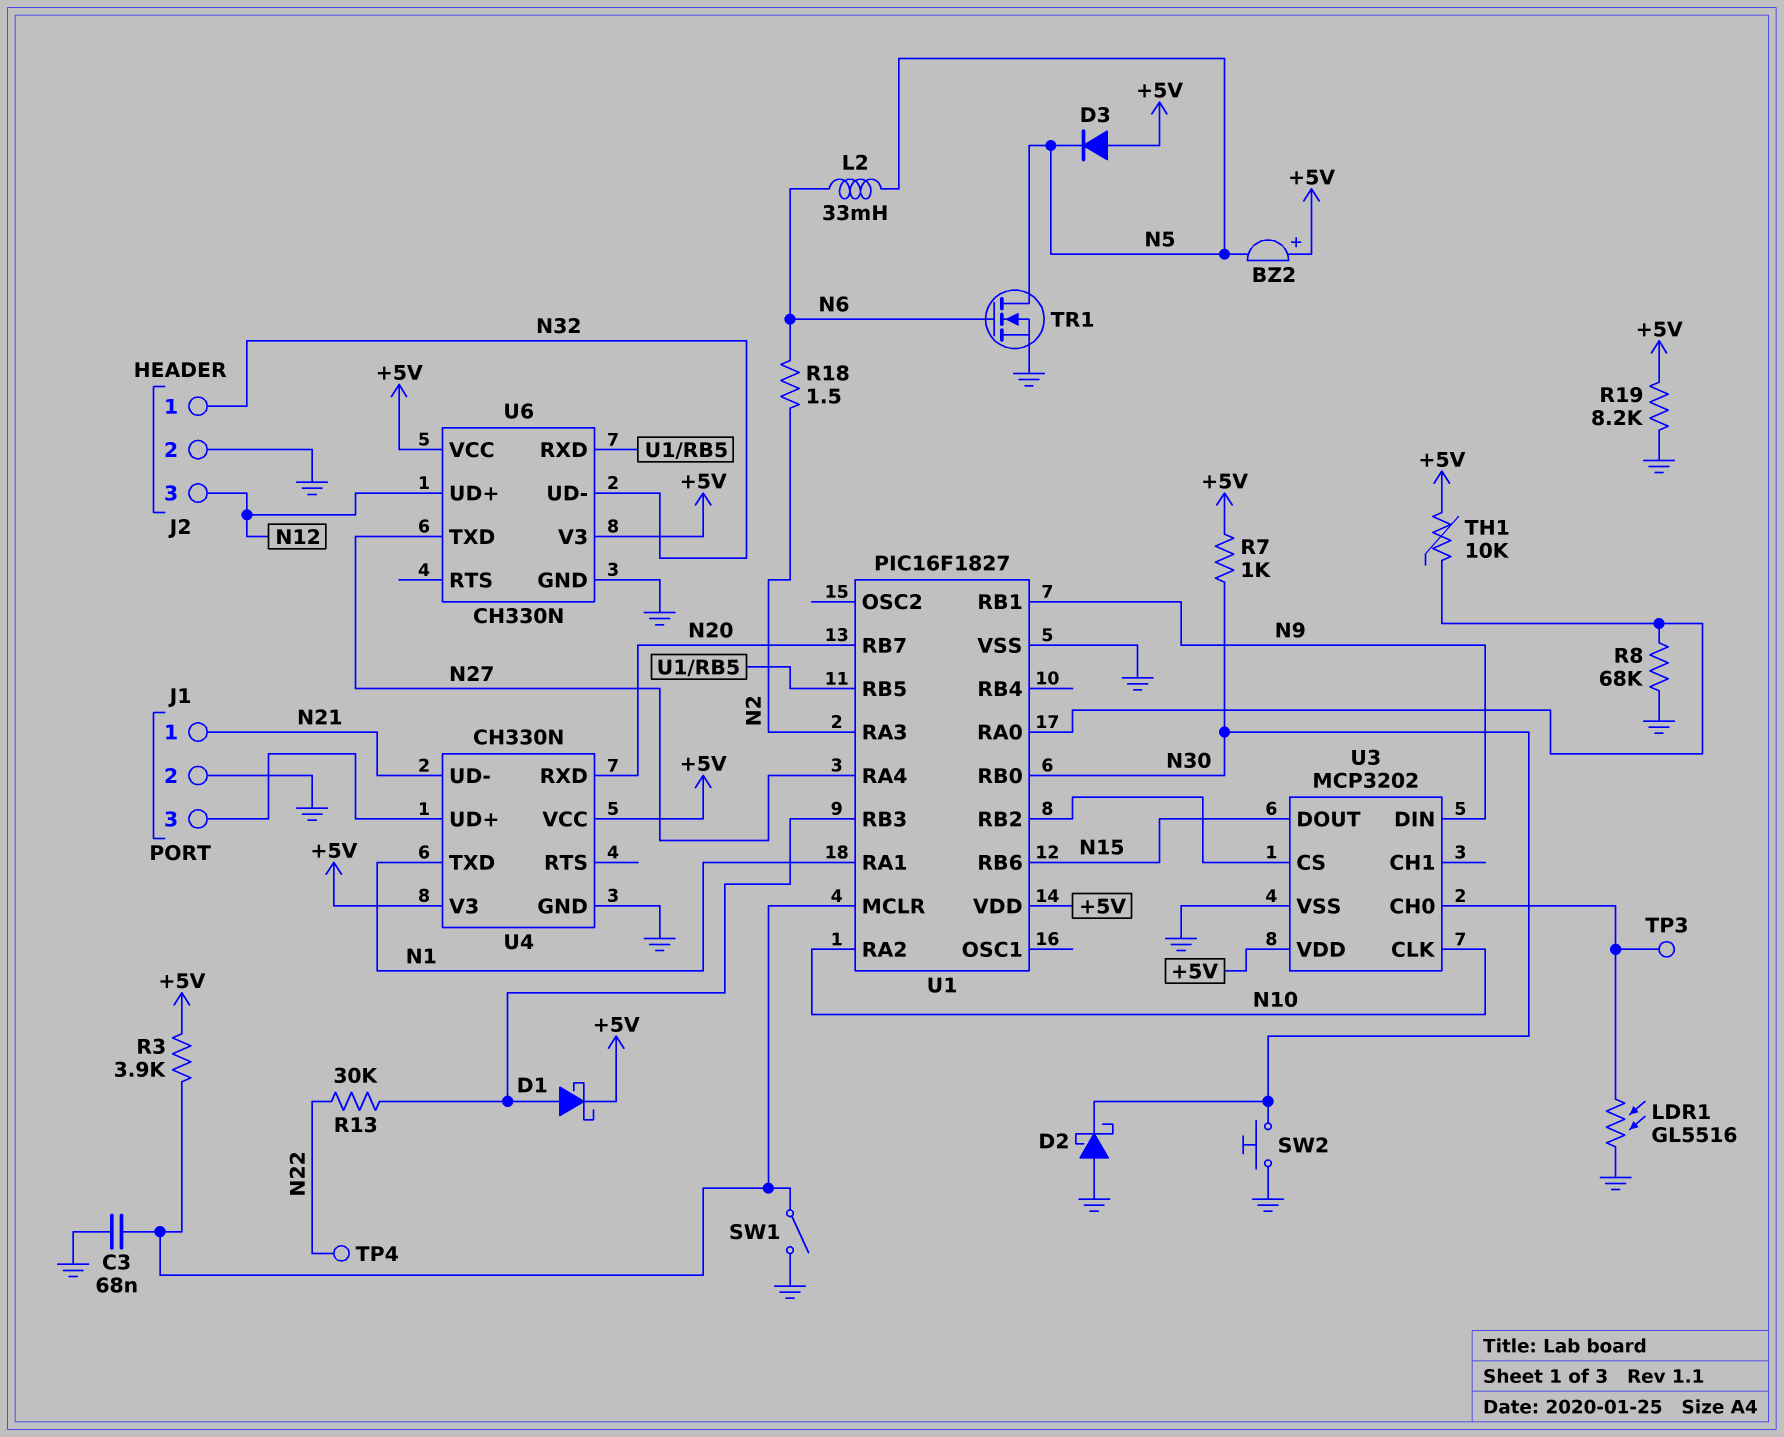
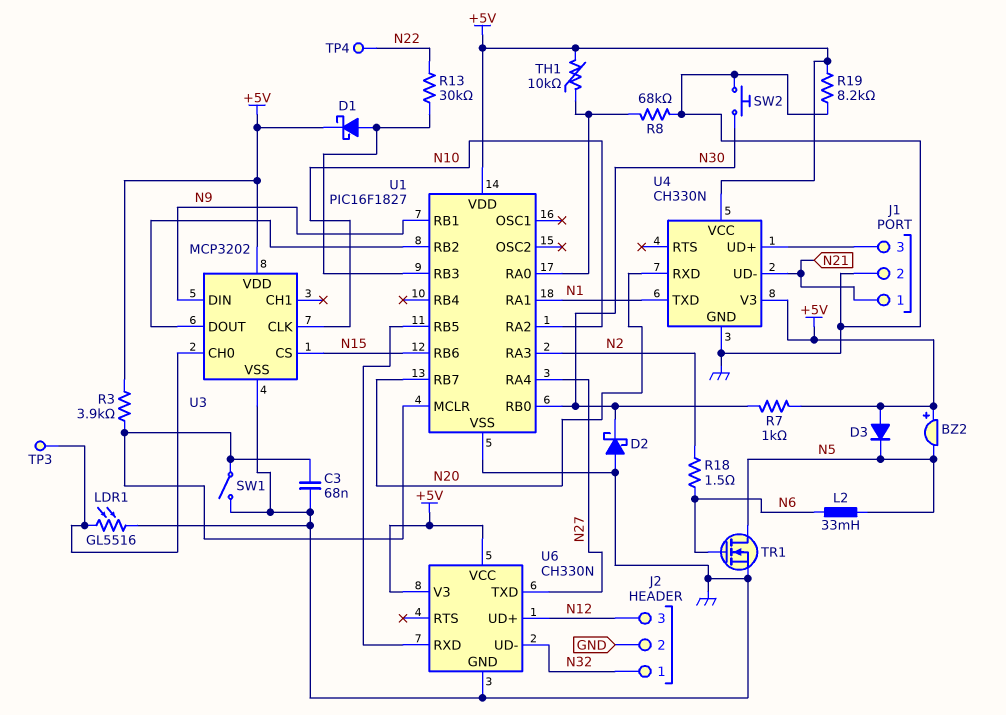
U3 pin CS: U1/RB2 -> N15
U3 pin DOUT: N15 -> U1/RB2

